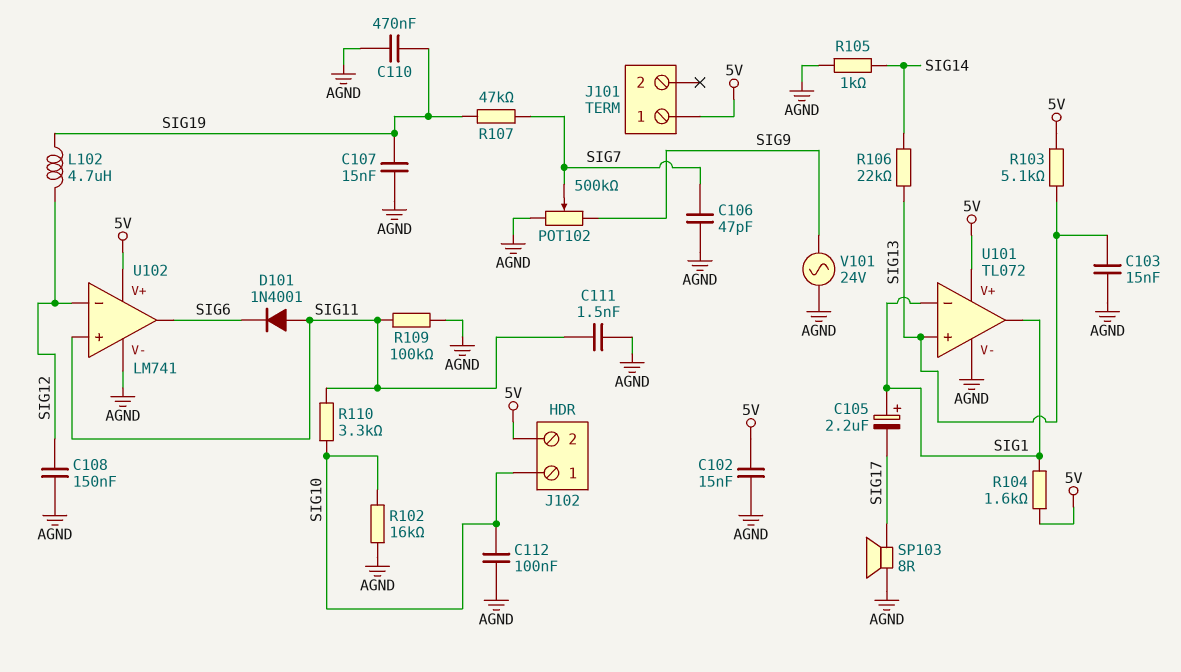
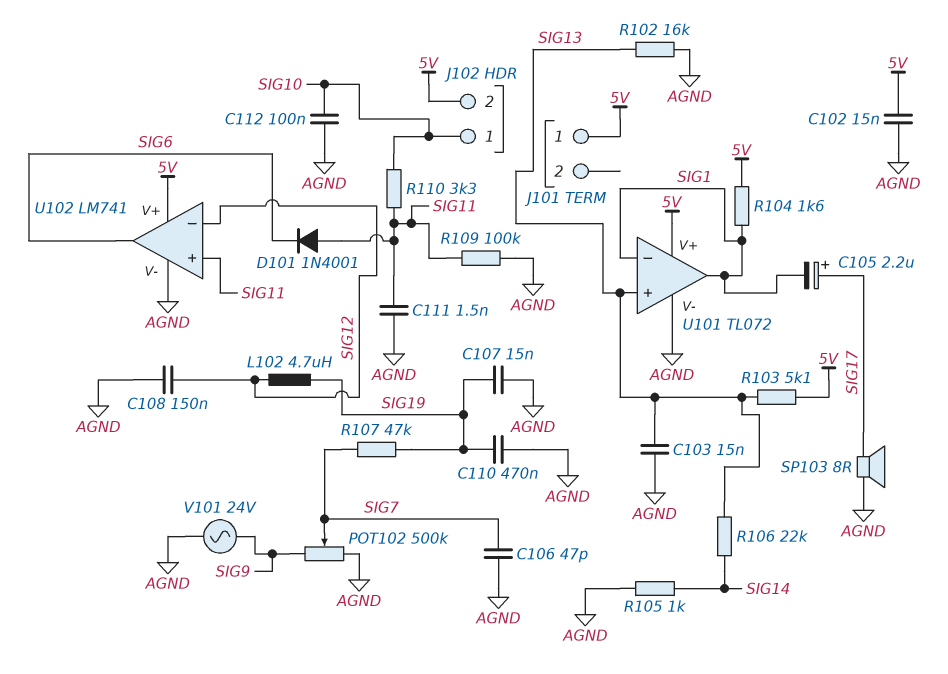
C105: 2.2uF (plus SIG1, minus SIG17) -> 2.2uF (plus SIG17, minus SIG1)
R102: 16k (AGND, SIG10) -> 16k (AGND, SIG13)

